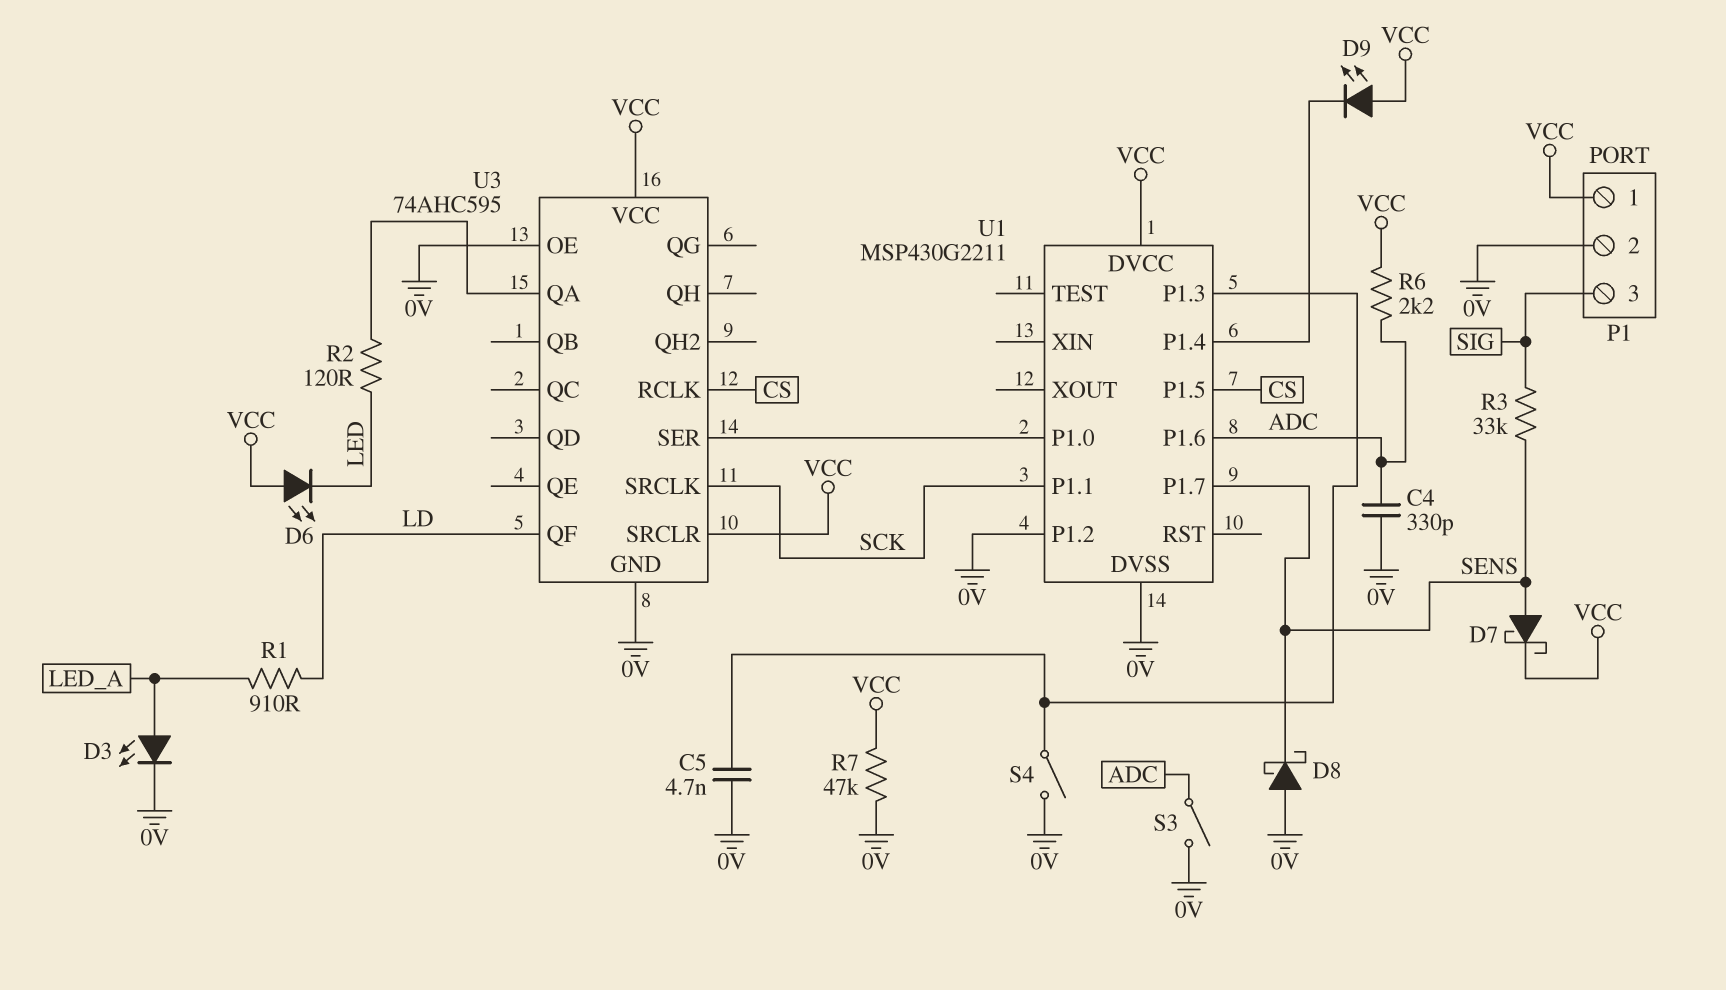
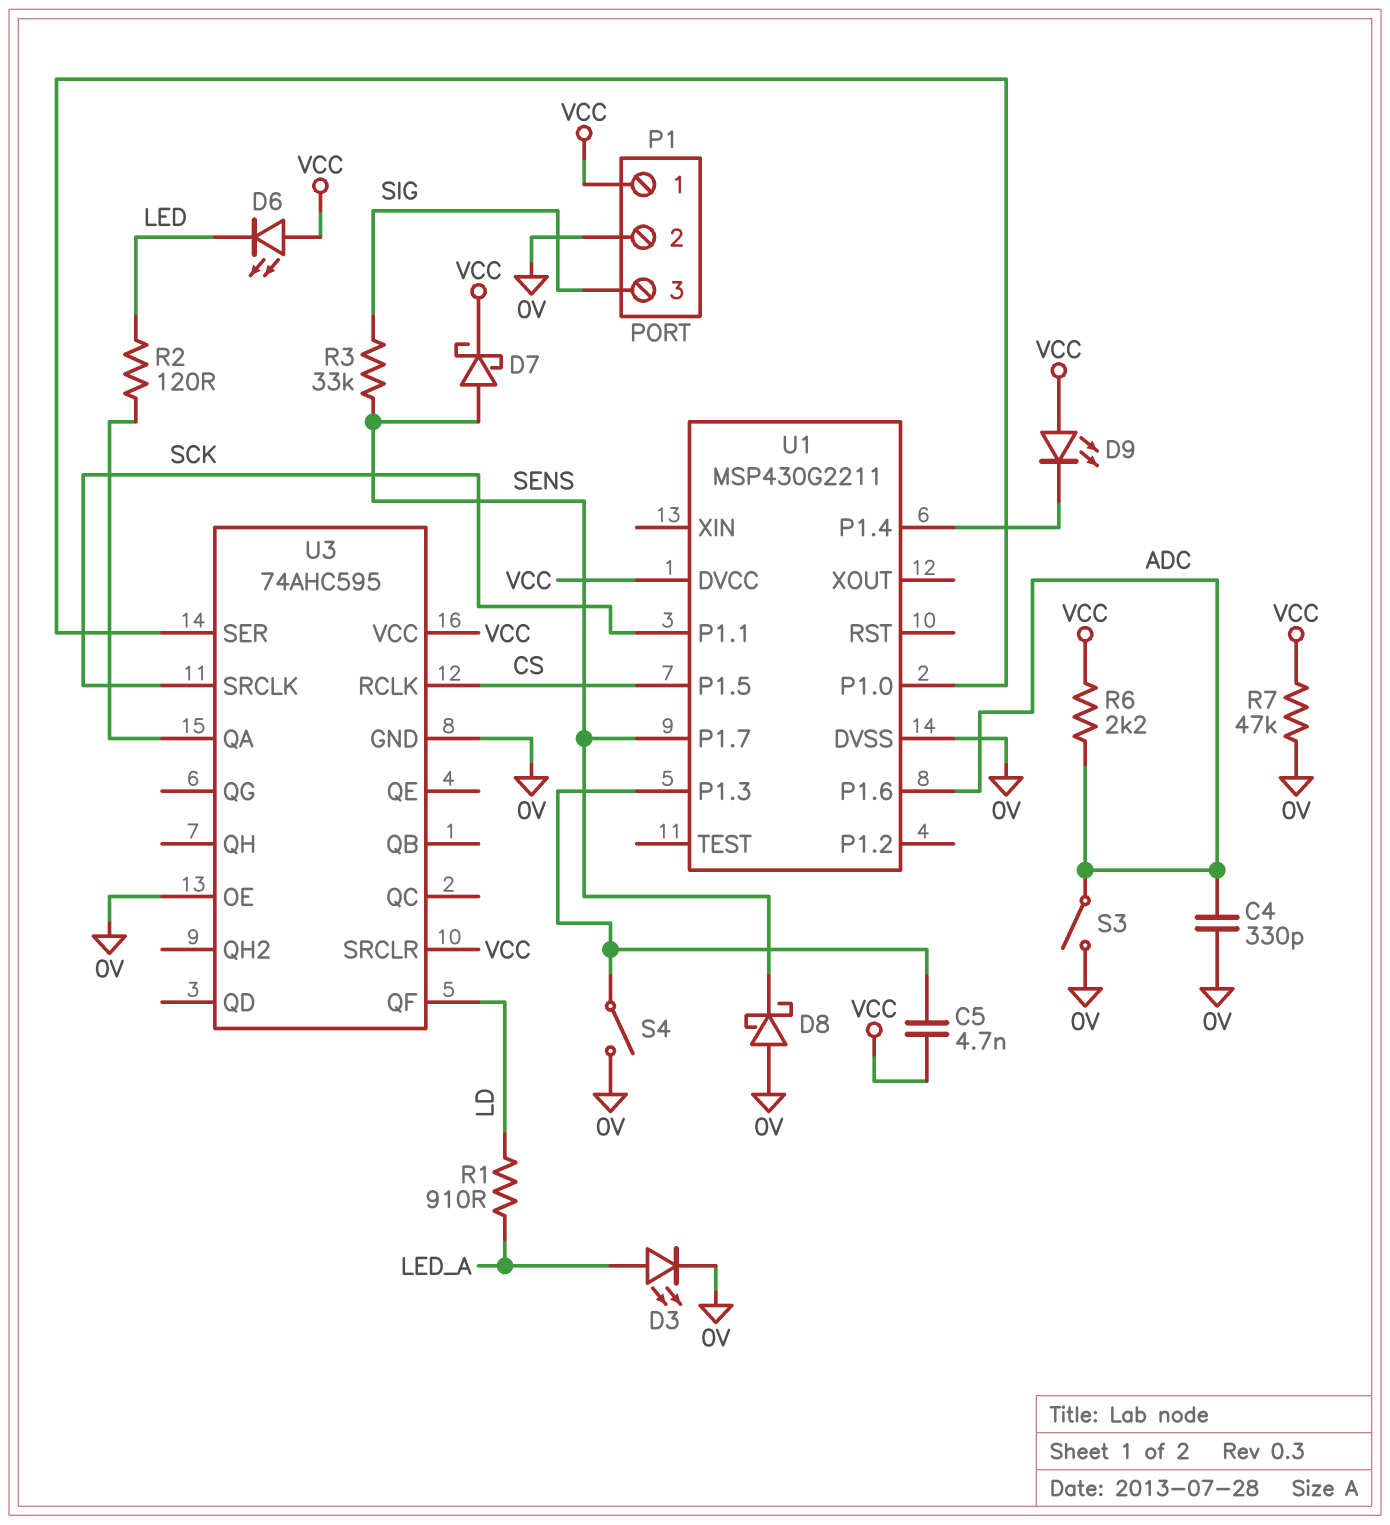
C5: 4.7nF (0V, U1/P1.3) -> 4.7nF (U1/P1.3, VCC)
U1 pin P1.2: 0V -> none

